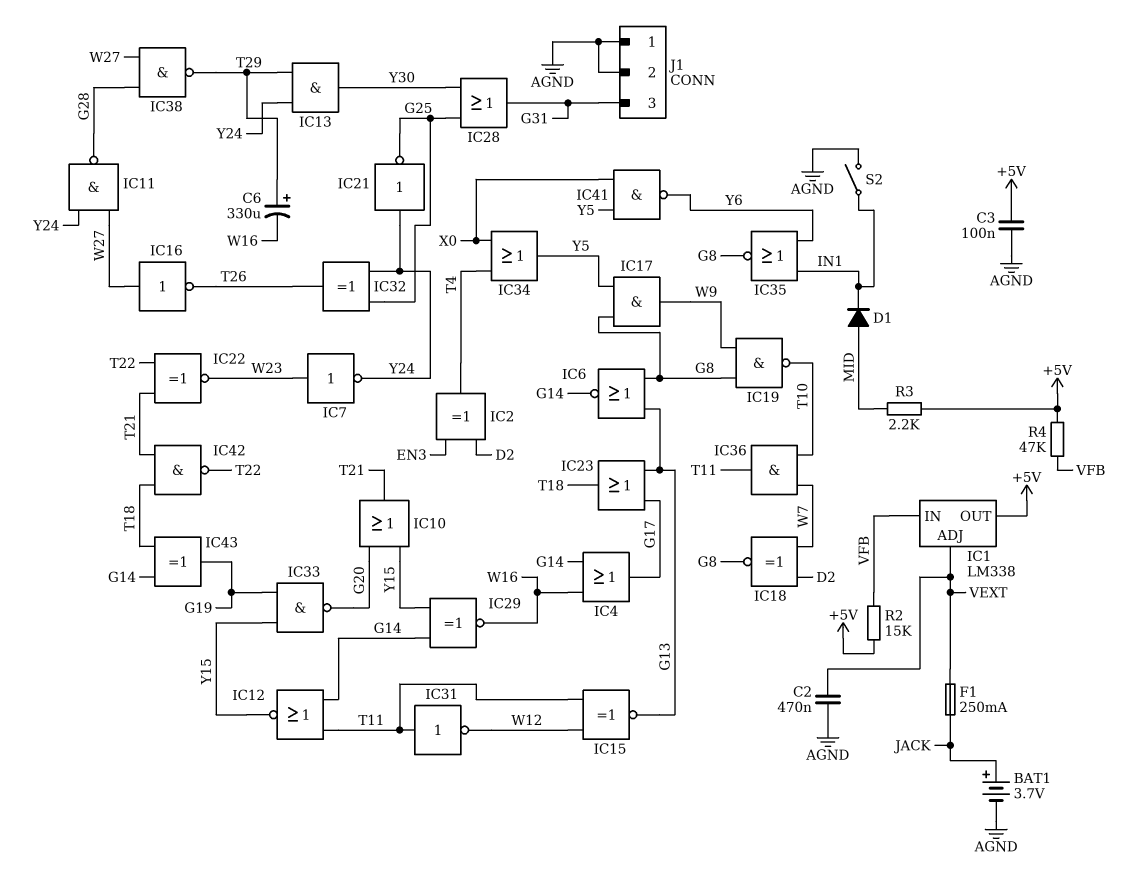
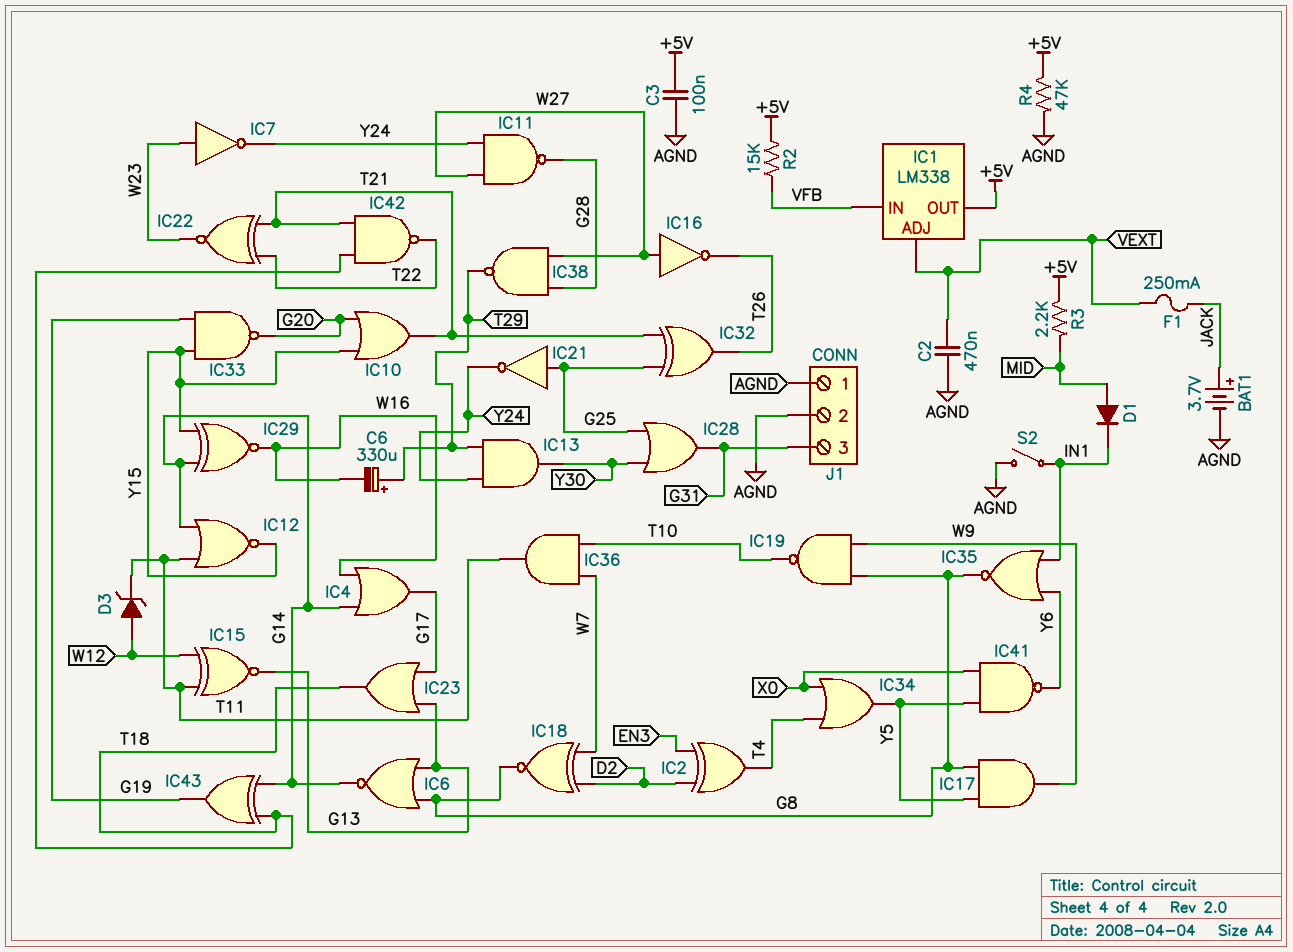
D3: none -> zener (A W12, K T11)
IC21: NOT (in Y24, out G25) -> NOT (in G25, out Y24)
IC31: NOT (in T11, out W12) -> none
IC32: XOR (in G25, in Y24, out T26) -> XOR (in G25, in T21, out T26)
R4: 47k (+5V, VFB) -> 47k (+5V, AGND)

